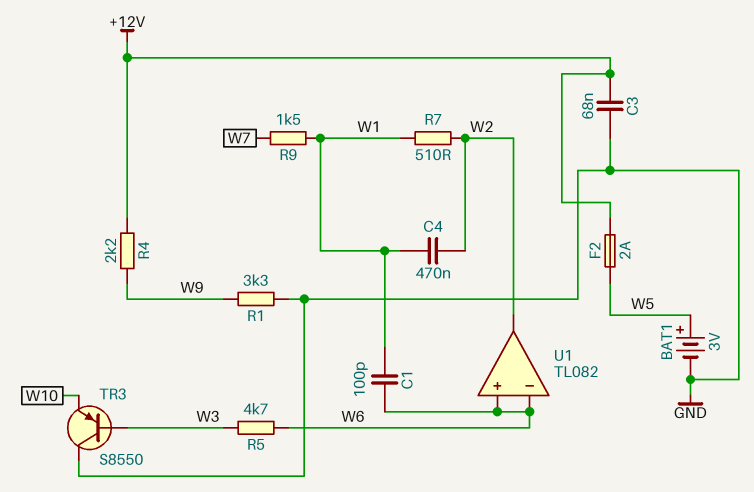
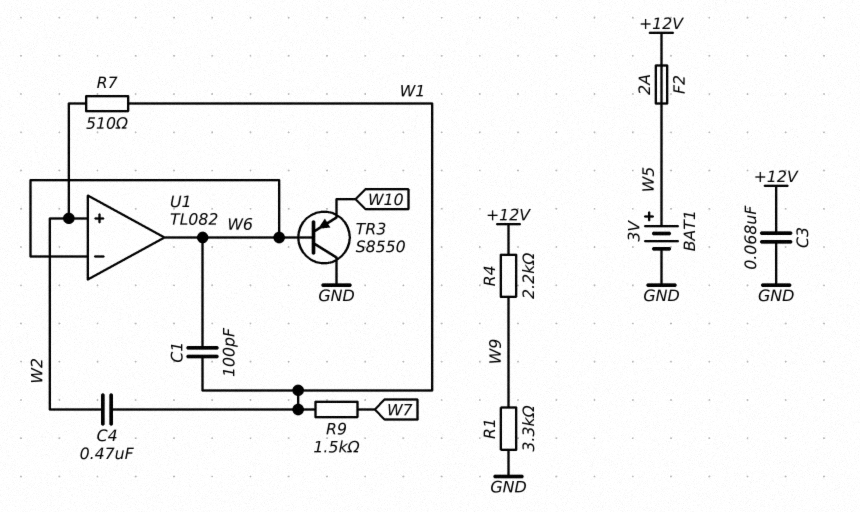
R5: 4.7k (W3, W6) -> none
TR3: PNP S8550 (B W3, C GND, E W10) -> PNP S8550 (B W6, C GND, E W10)
U1 pin in+: W6 -> W2
U1 pin out: W2 -> W6

